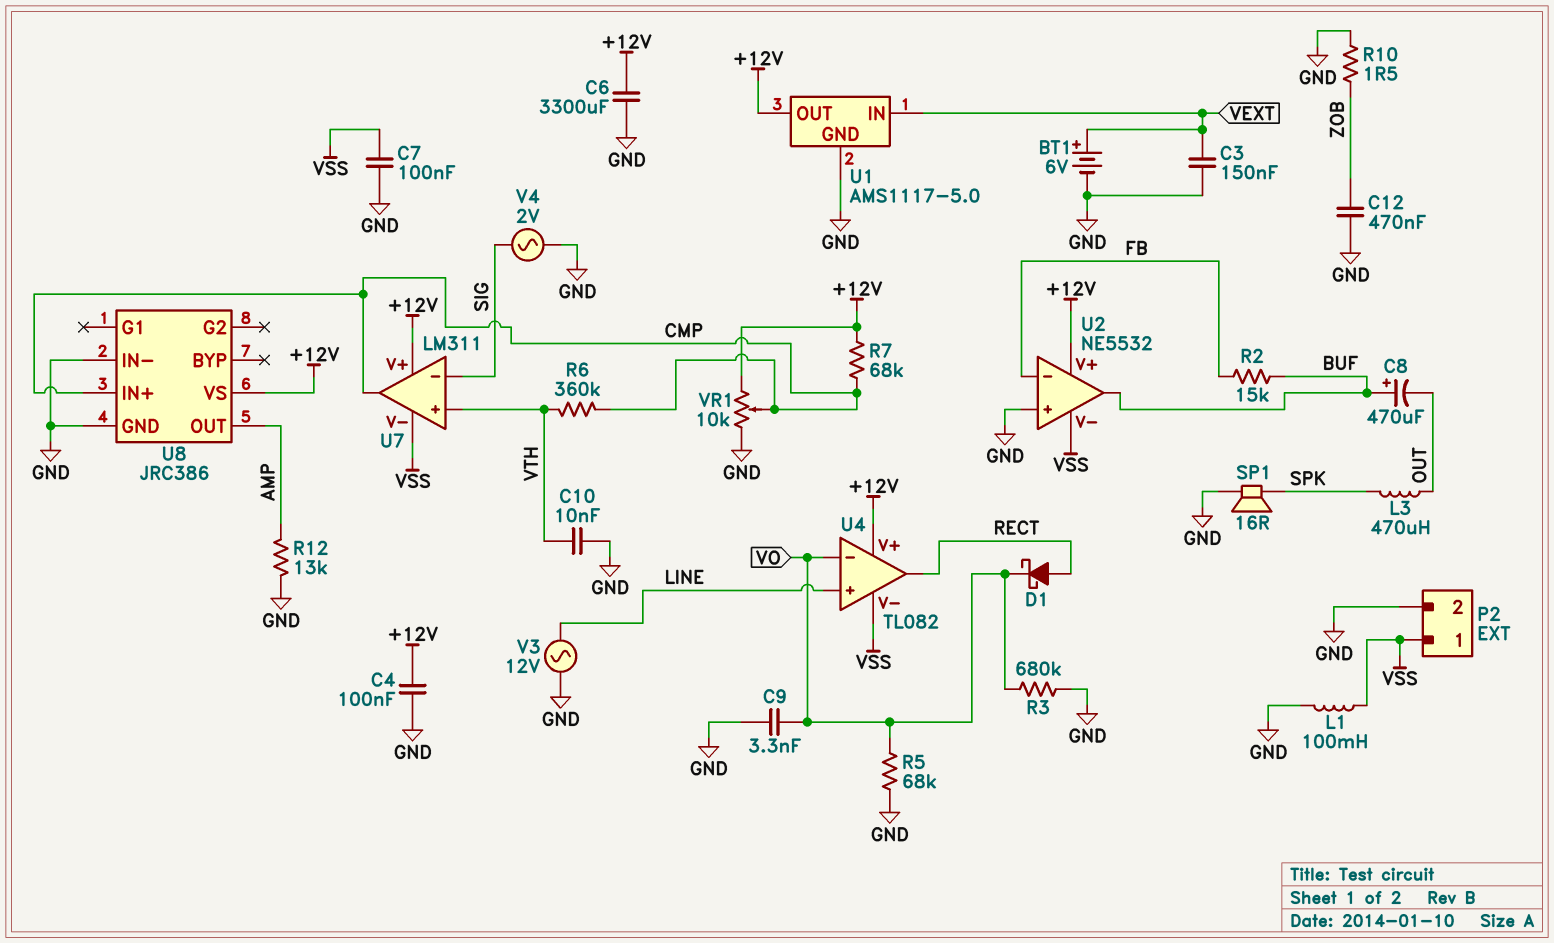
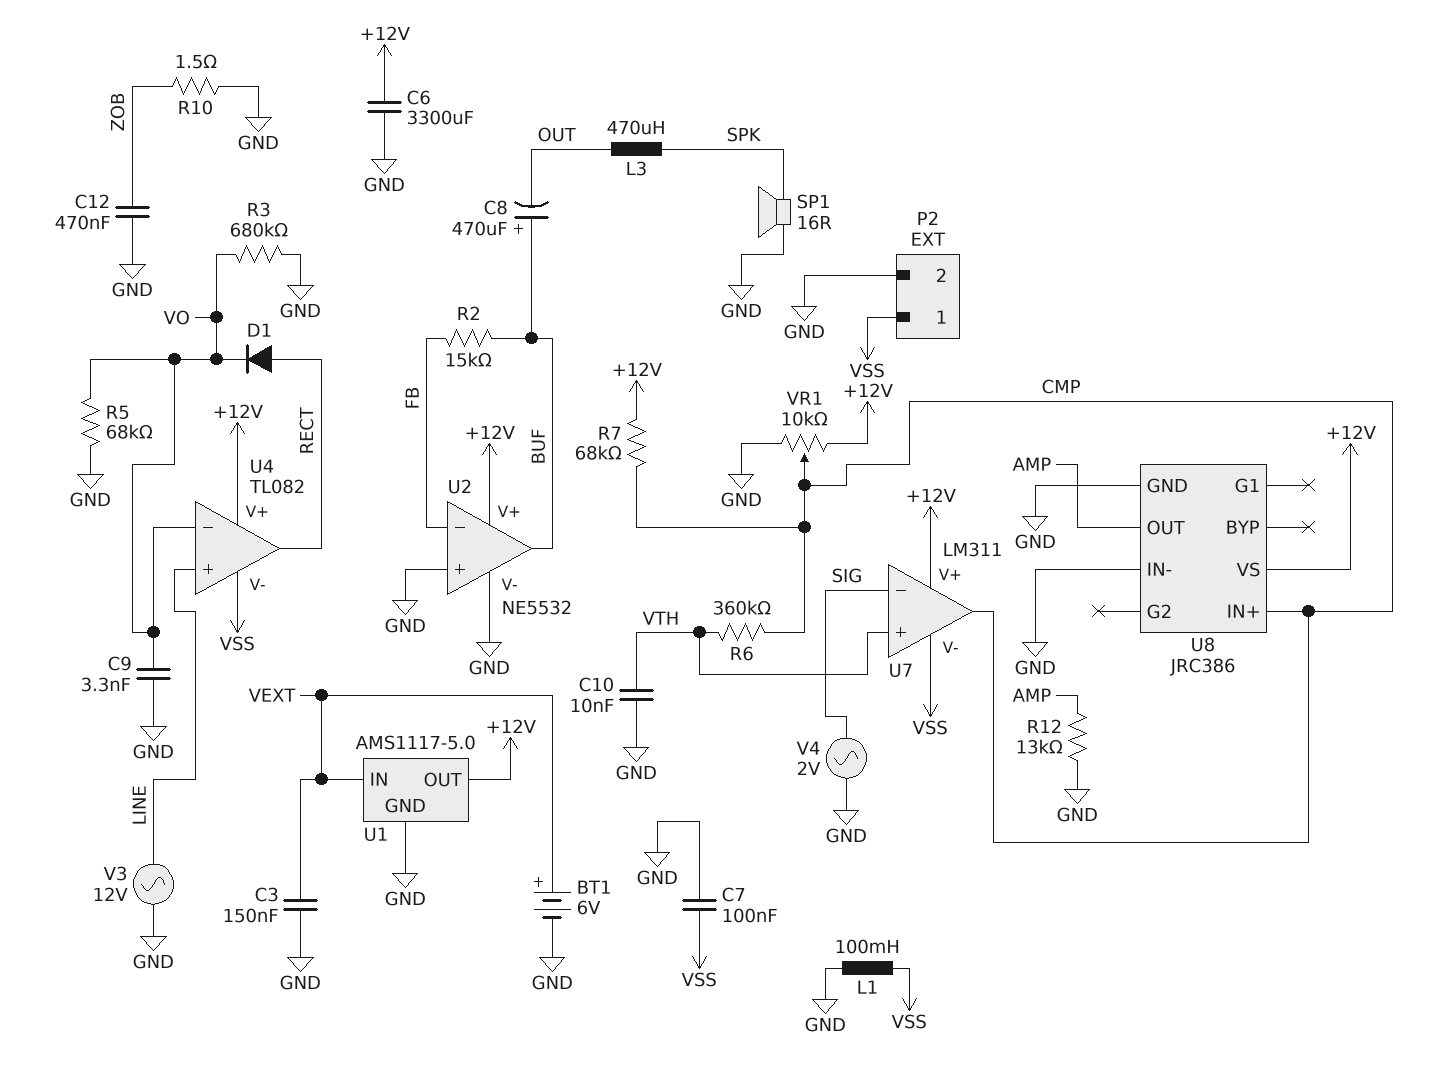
C4: 100nF (+12V, GND) -> none
D1: schottky (A RECT, K VO) -> diode (A RECT, K VO)
U2 pin V-: VSS -> GND

